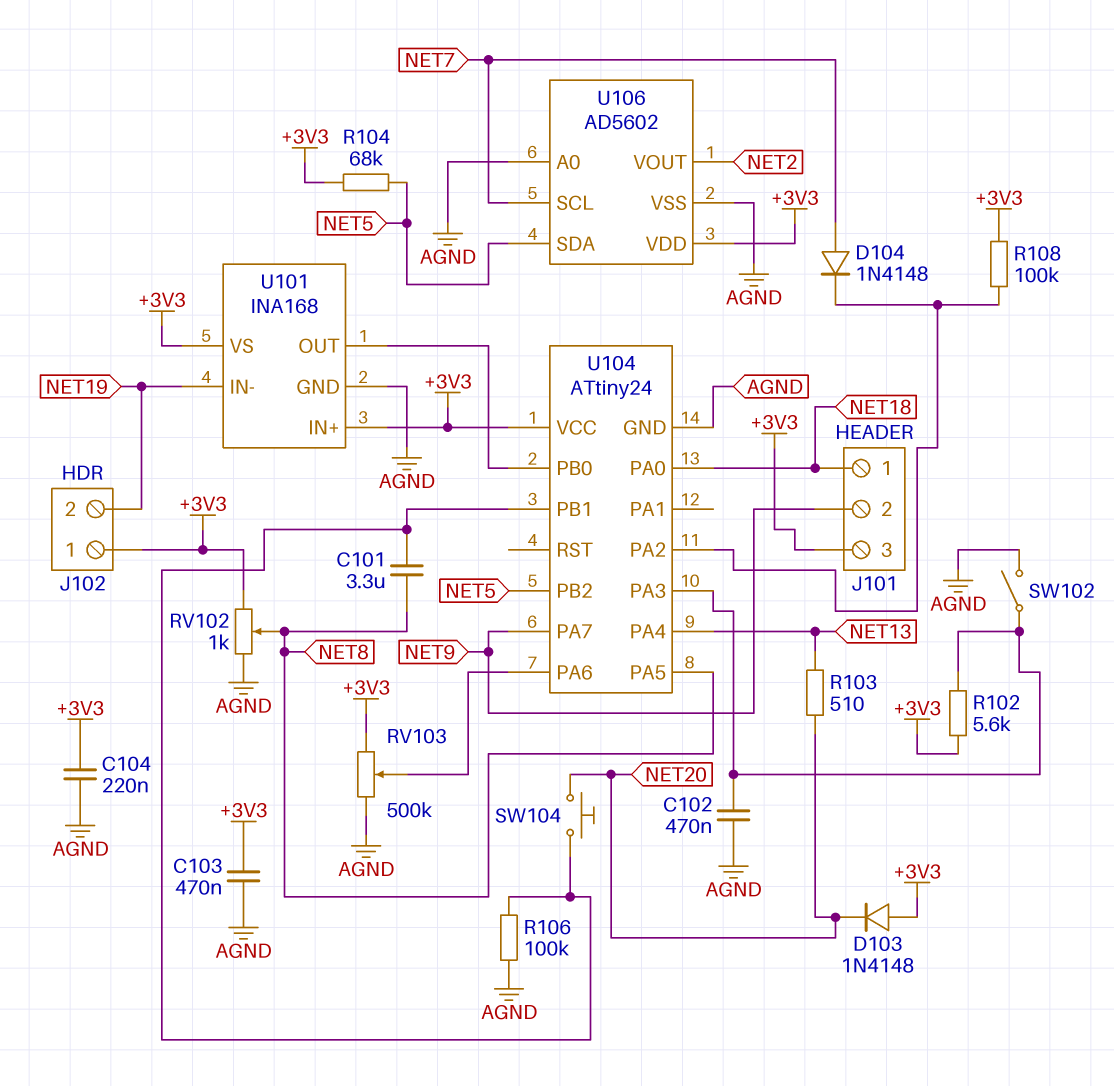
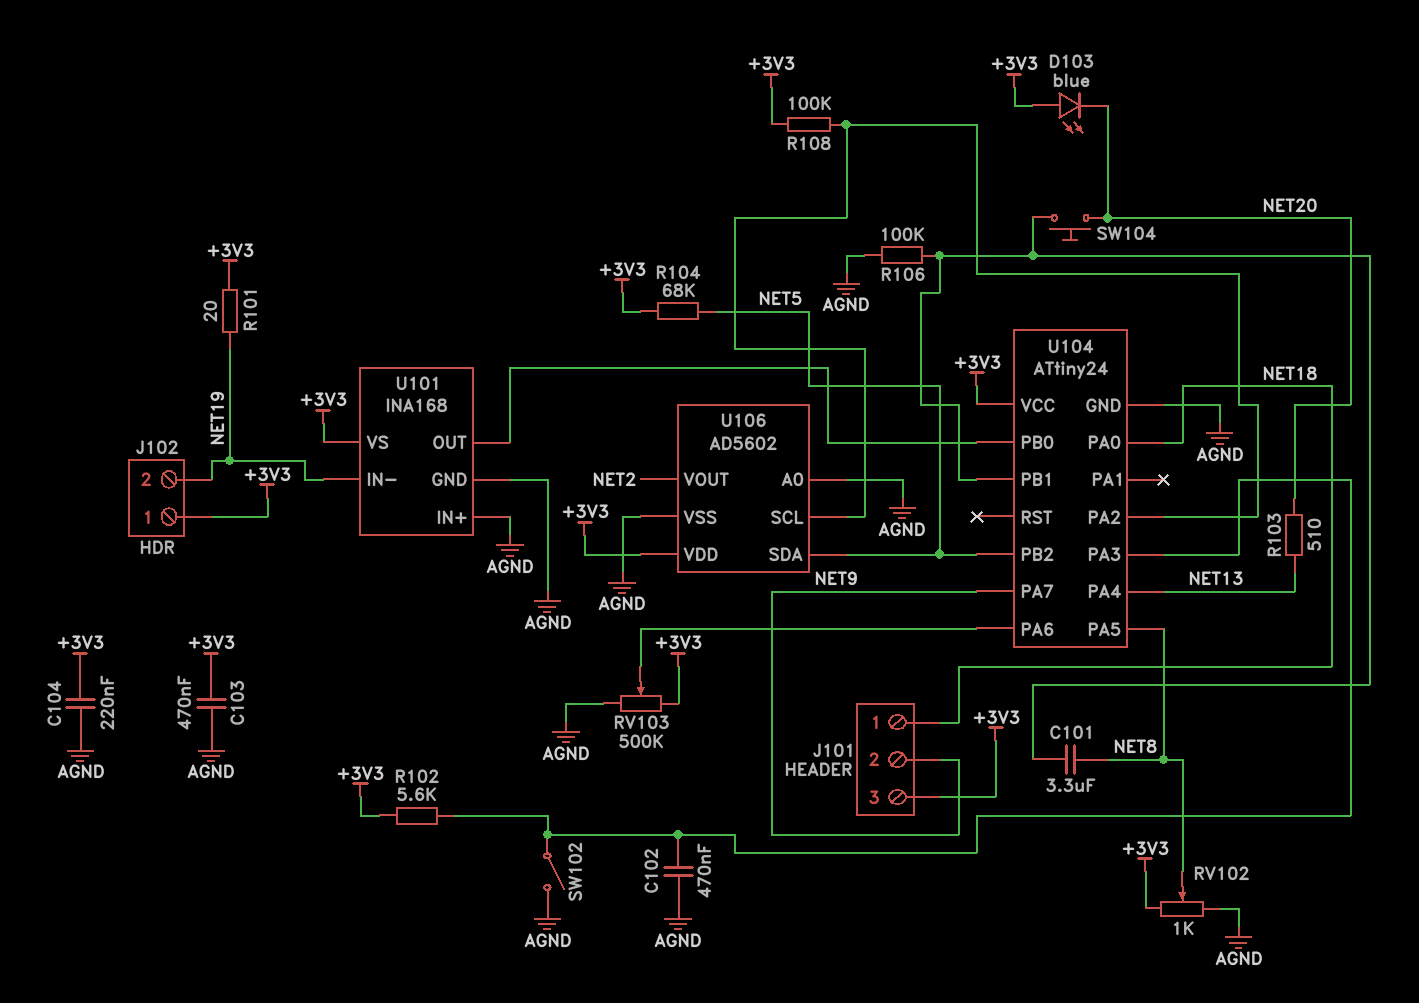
D103: diode 1N4148 (A +3V3, K NET20) -> LED blue (A +3V3, K NET20)
D104: diode 1N4148 (A NET7, K U104/PA2) -> none
R101: none -> 20 (+3V3, NET19)
U101 pin IN+: +3V3 -> AGND
U106 pin SCL: NET7 -> U104/PA2

